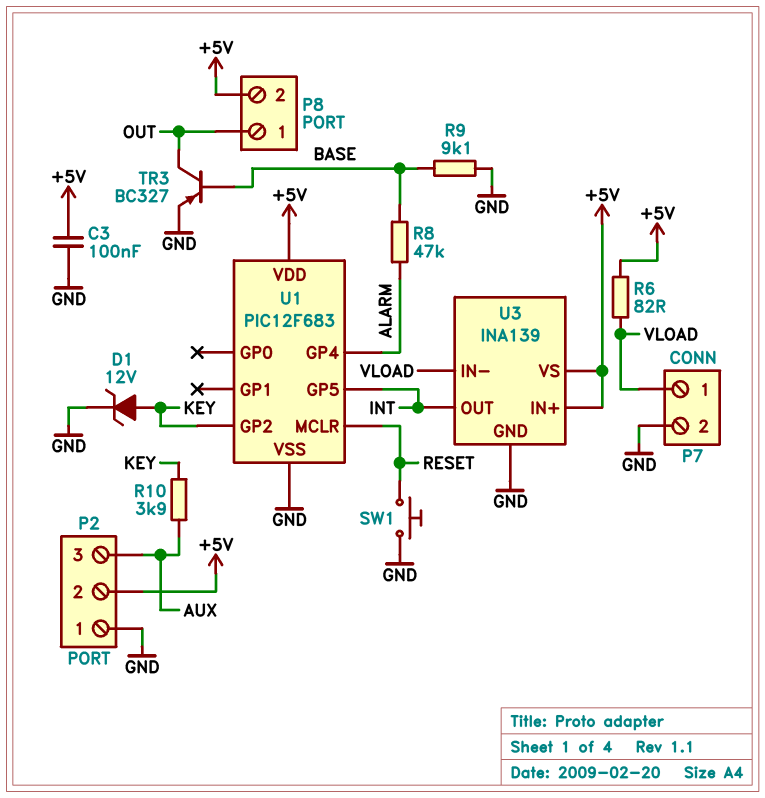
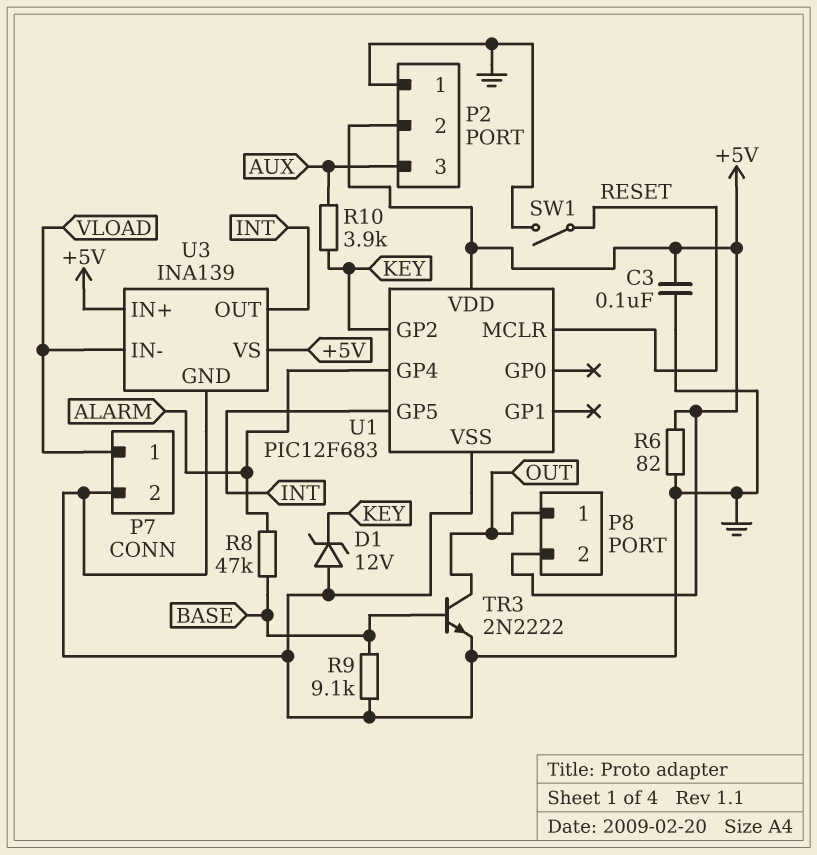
D1: zener 12V (A KEY, K GND) -> zener 12V (A GND, K KEY)
R6: 82 (+5V, VLOAD) -> 82 (+5V, GND)
SW1: button (GND, RESET) -> switch (GND, RESET)
TR3: PNP BC327 (B BASE, C OUT, E GND) -> NPN 2N2222 (B BASE, C OUT, E GND)

